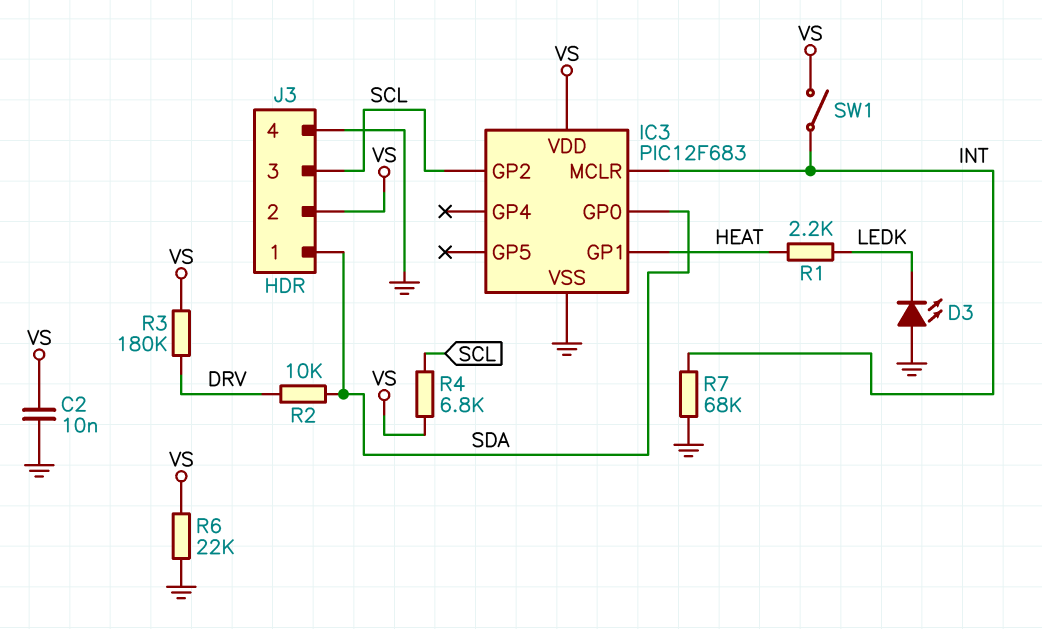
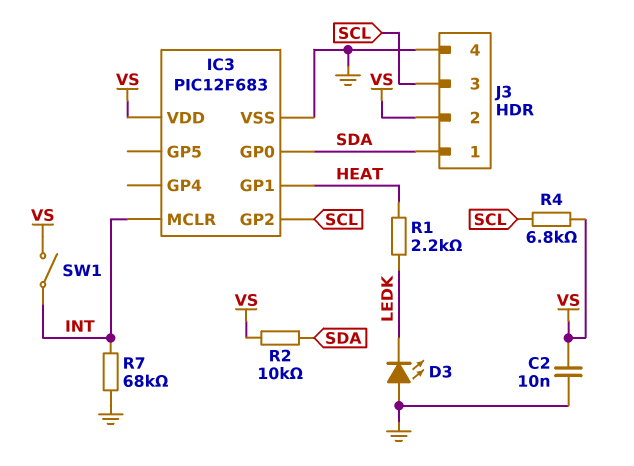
R2: 10k (DRV, SDA) -> 10k (SDA, VS)
R3: 180k (DRV, VS) -> none
R6: 22k (GND, VS) -> none

